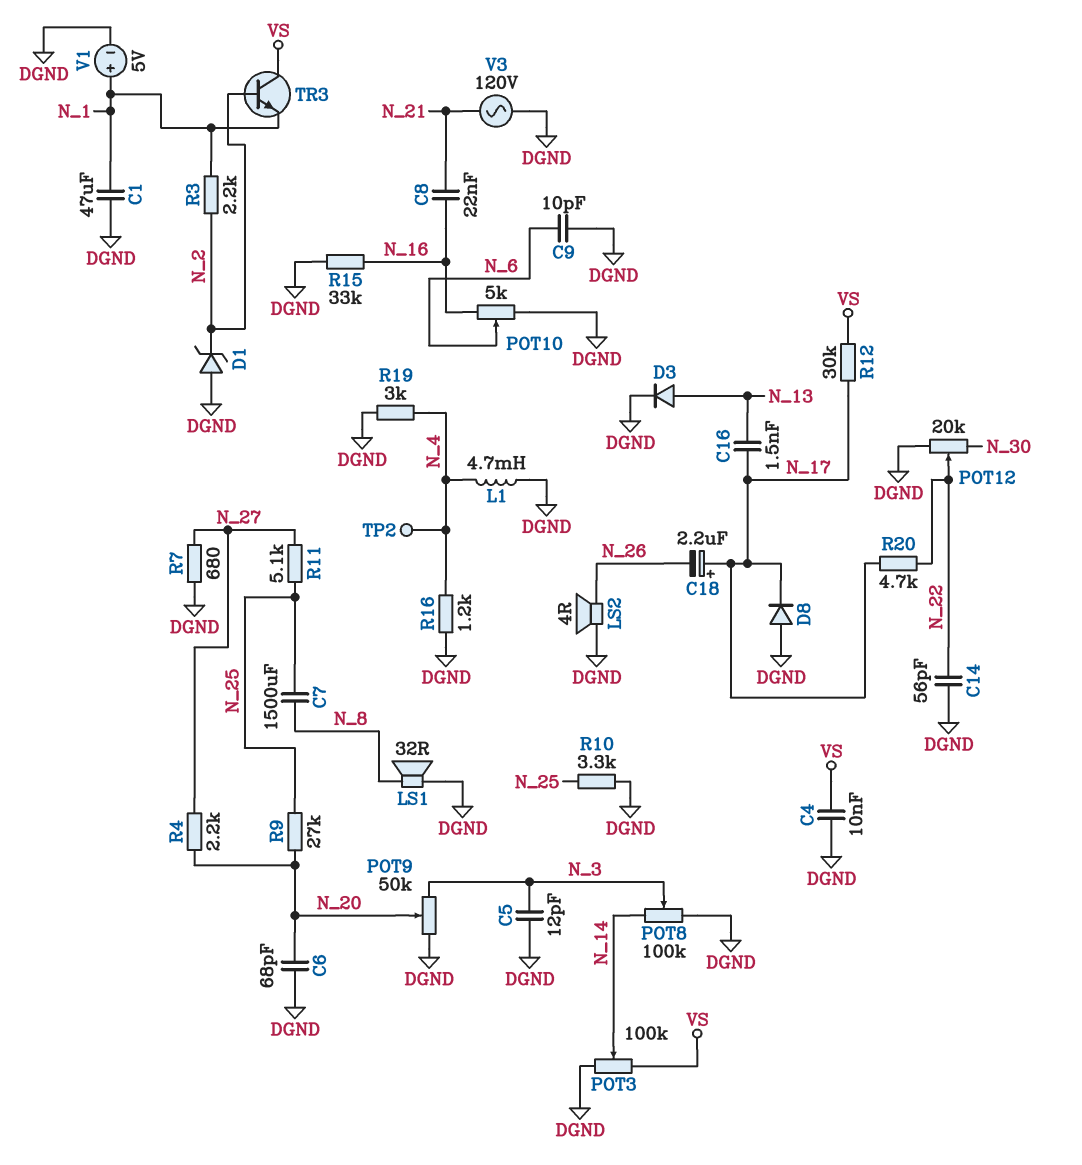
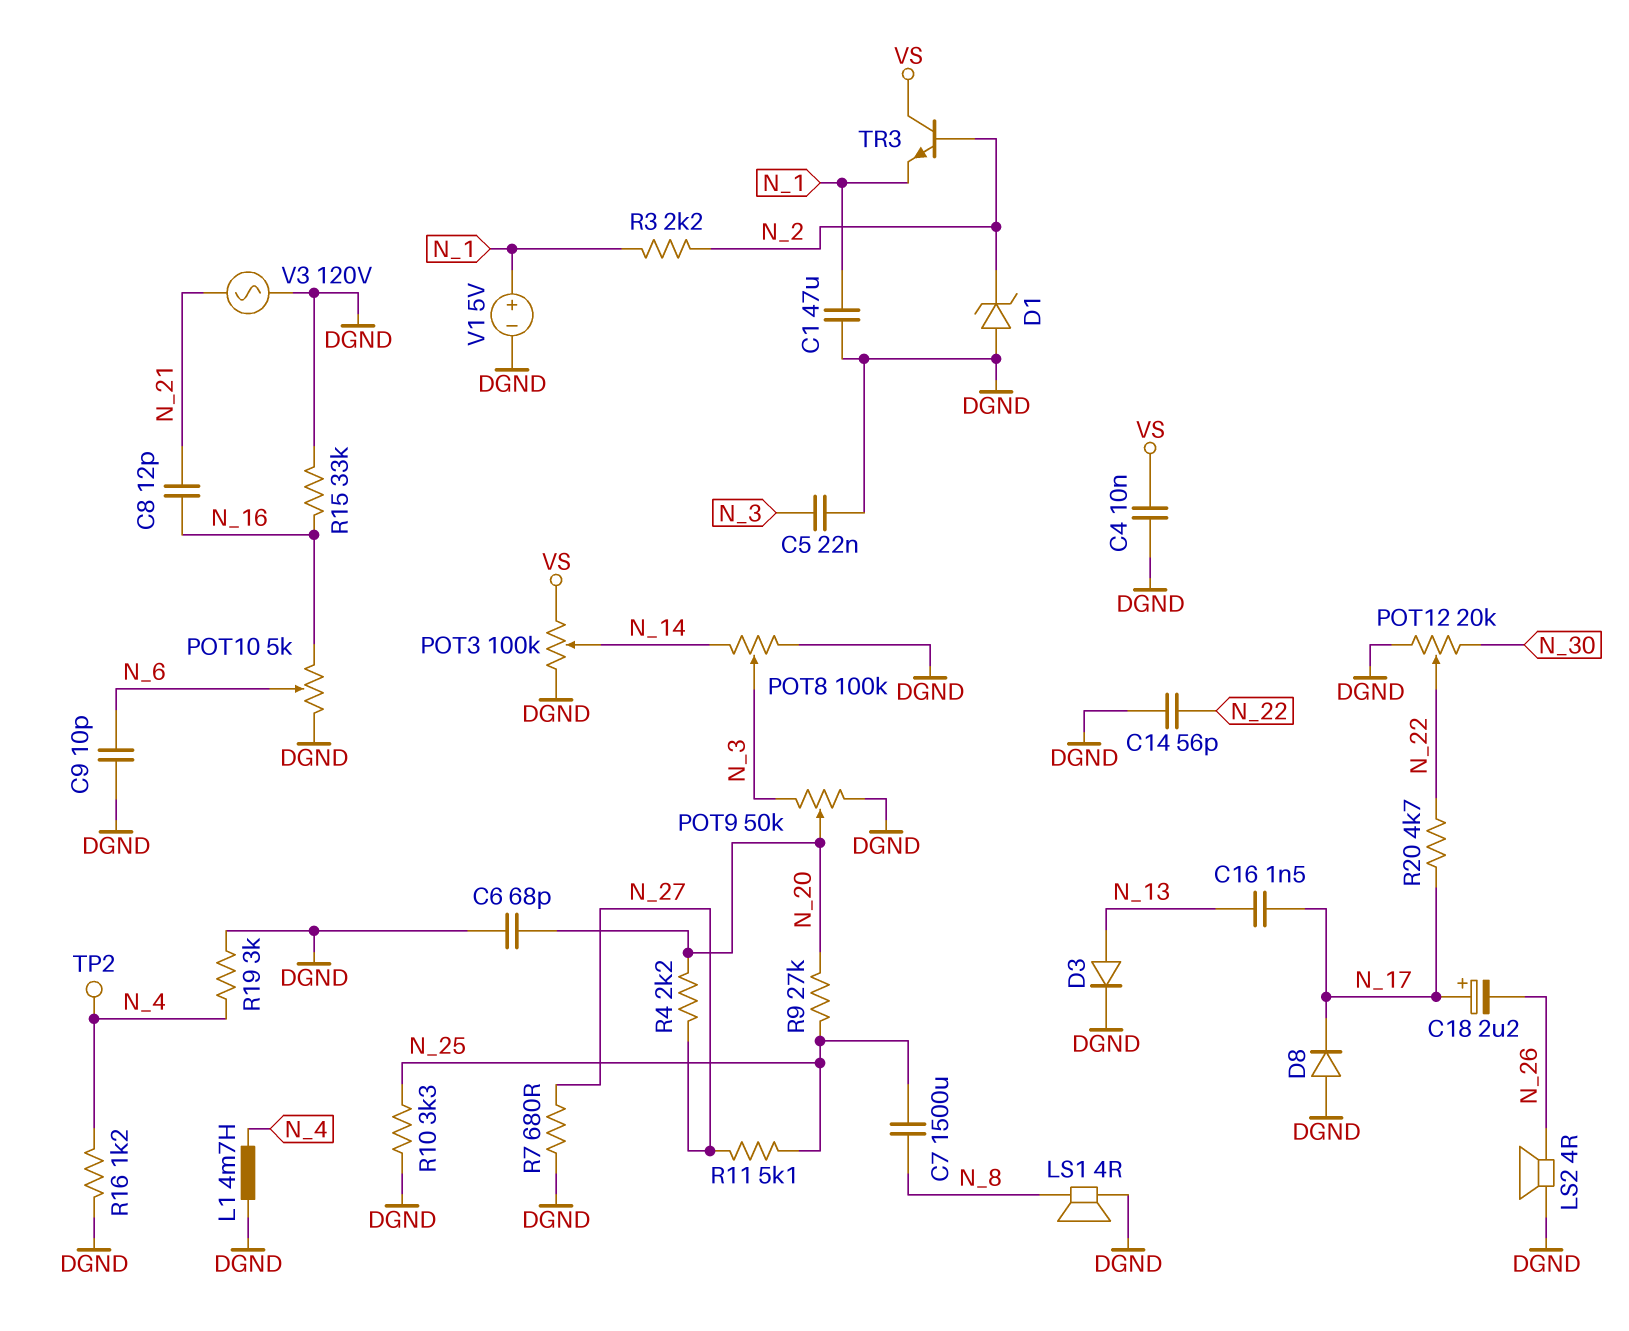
C5: 12pF (DGND, N_3) -> 22nF (DGND, N_3)
C8: 22nF (N_16, N_21) -> 12pF (N_16, N_21)
LS1: speaker 32R (DGND, N_8) -> speaker 4R (DGND, N_8)
R12: 30k (N_17, VS) -> none

